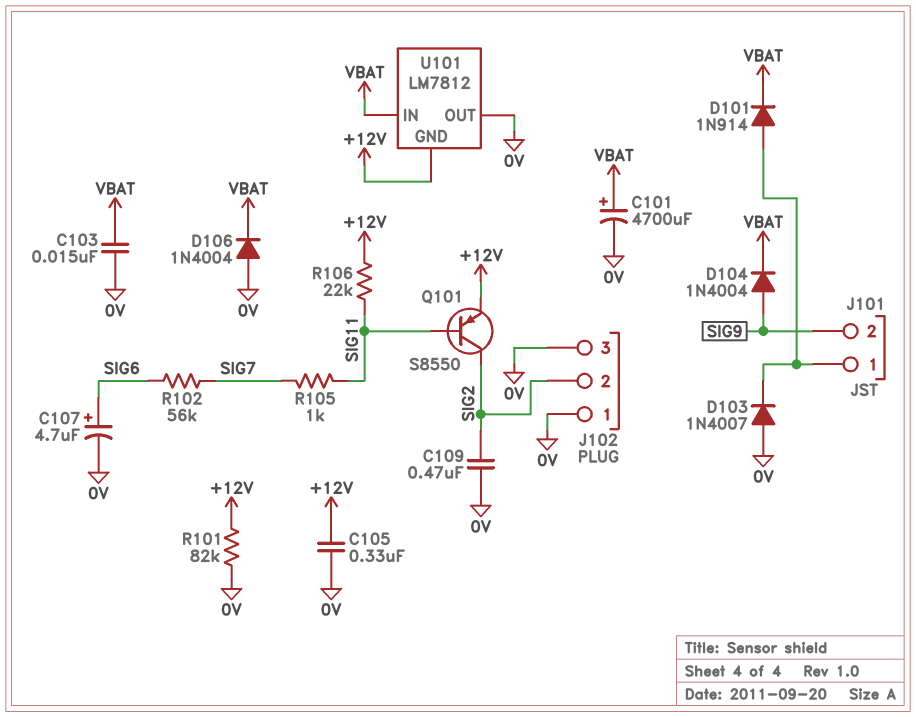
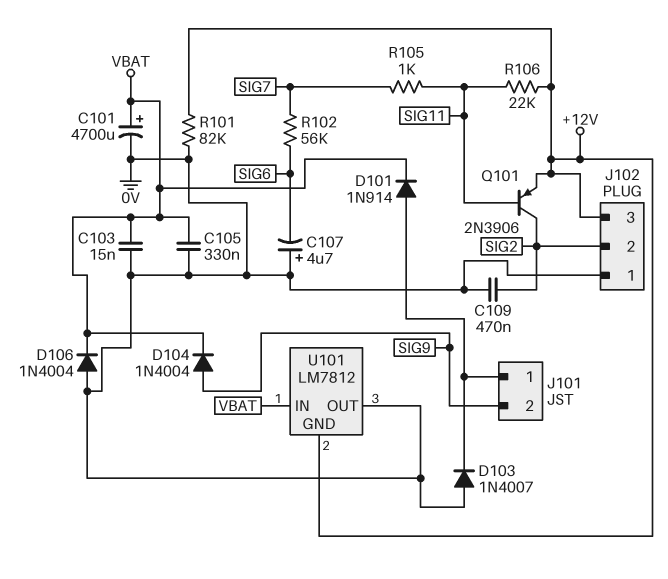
C105: 330nF (+12V, 0V) -> 330nF (0V, VBAT)
C107: 4.7uF (plus SIG6, minus 0V) -> 4.7uF (plus 0V, minus SIG6)
J102 pin 3: 0V -> +12V
Q101: PNP S8550 (B SIG11, C SIG2, E +12V) -> PNP 2N3906 (B SIG11, C SIG2, E +12V)

